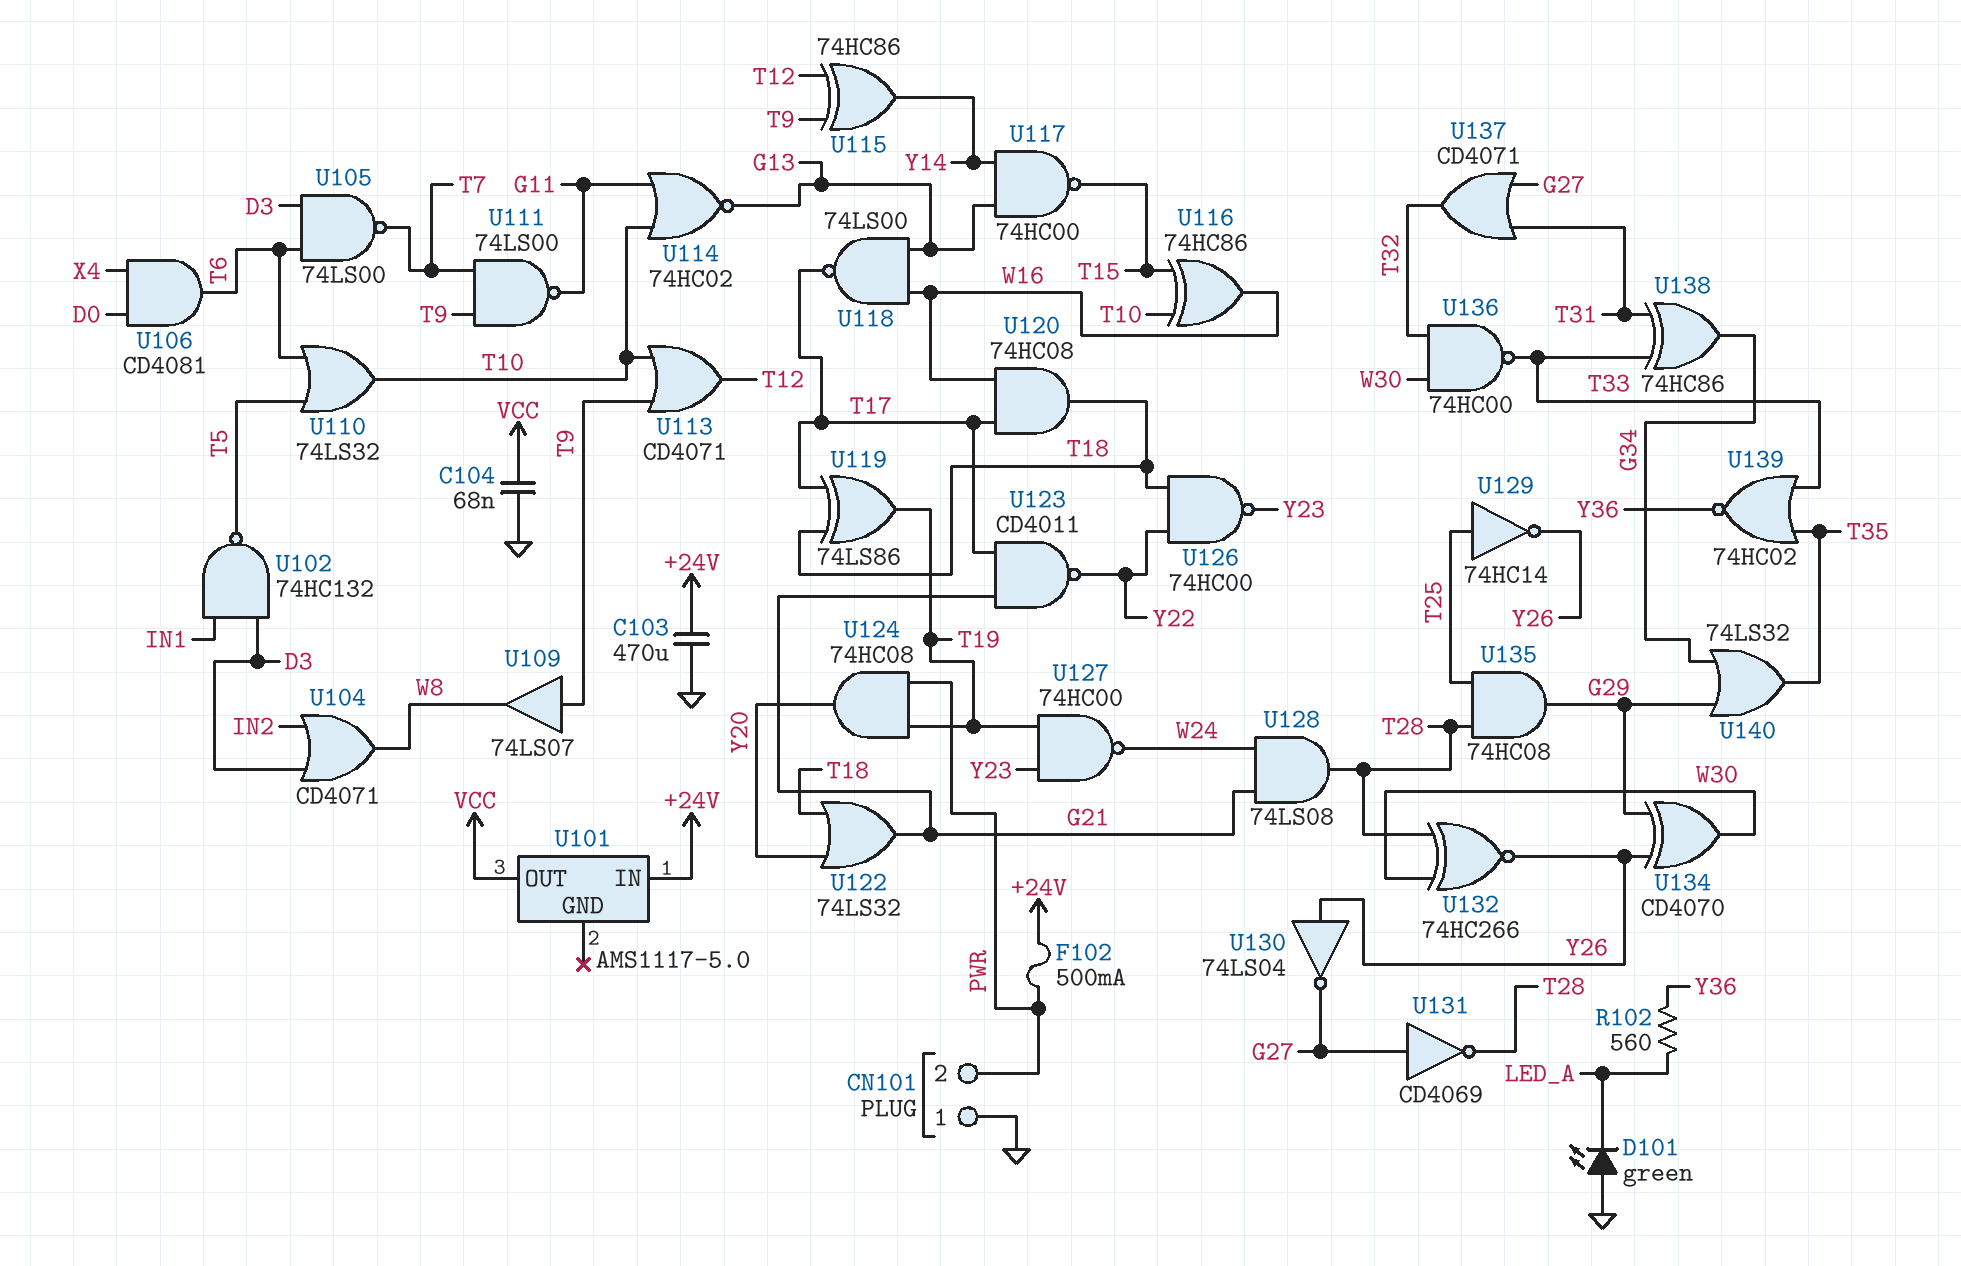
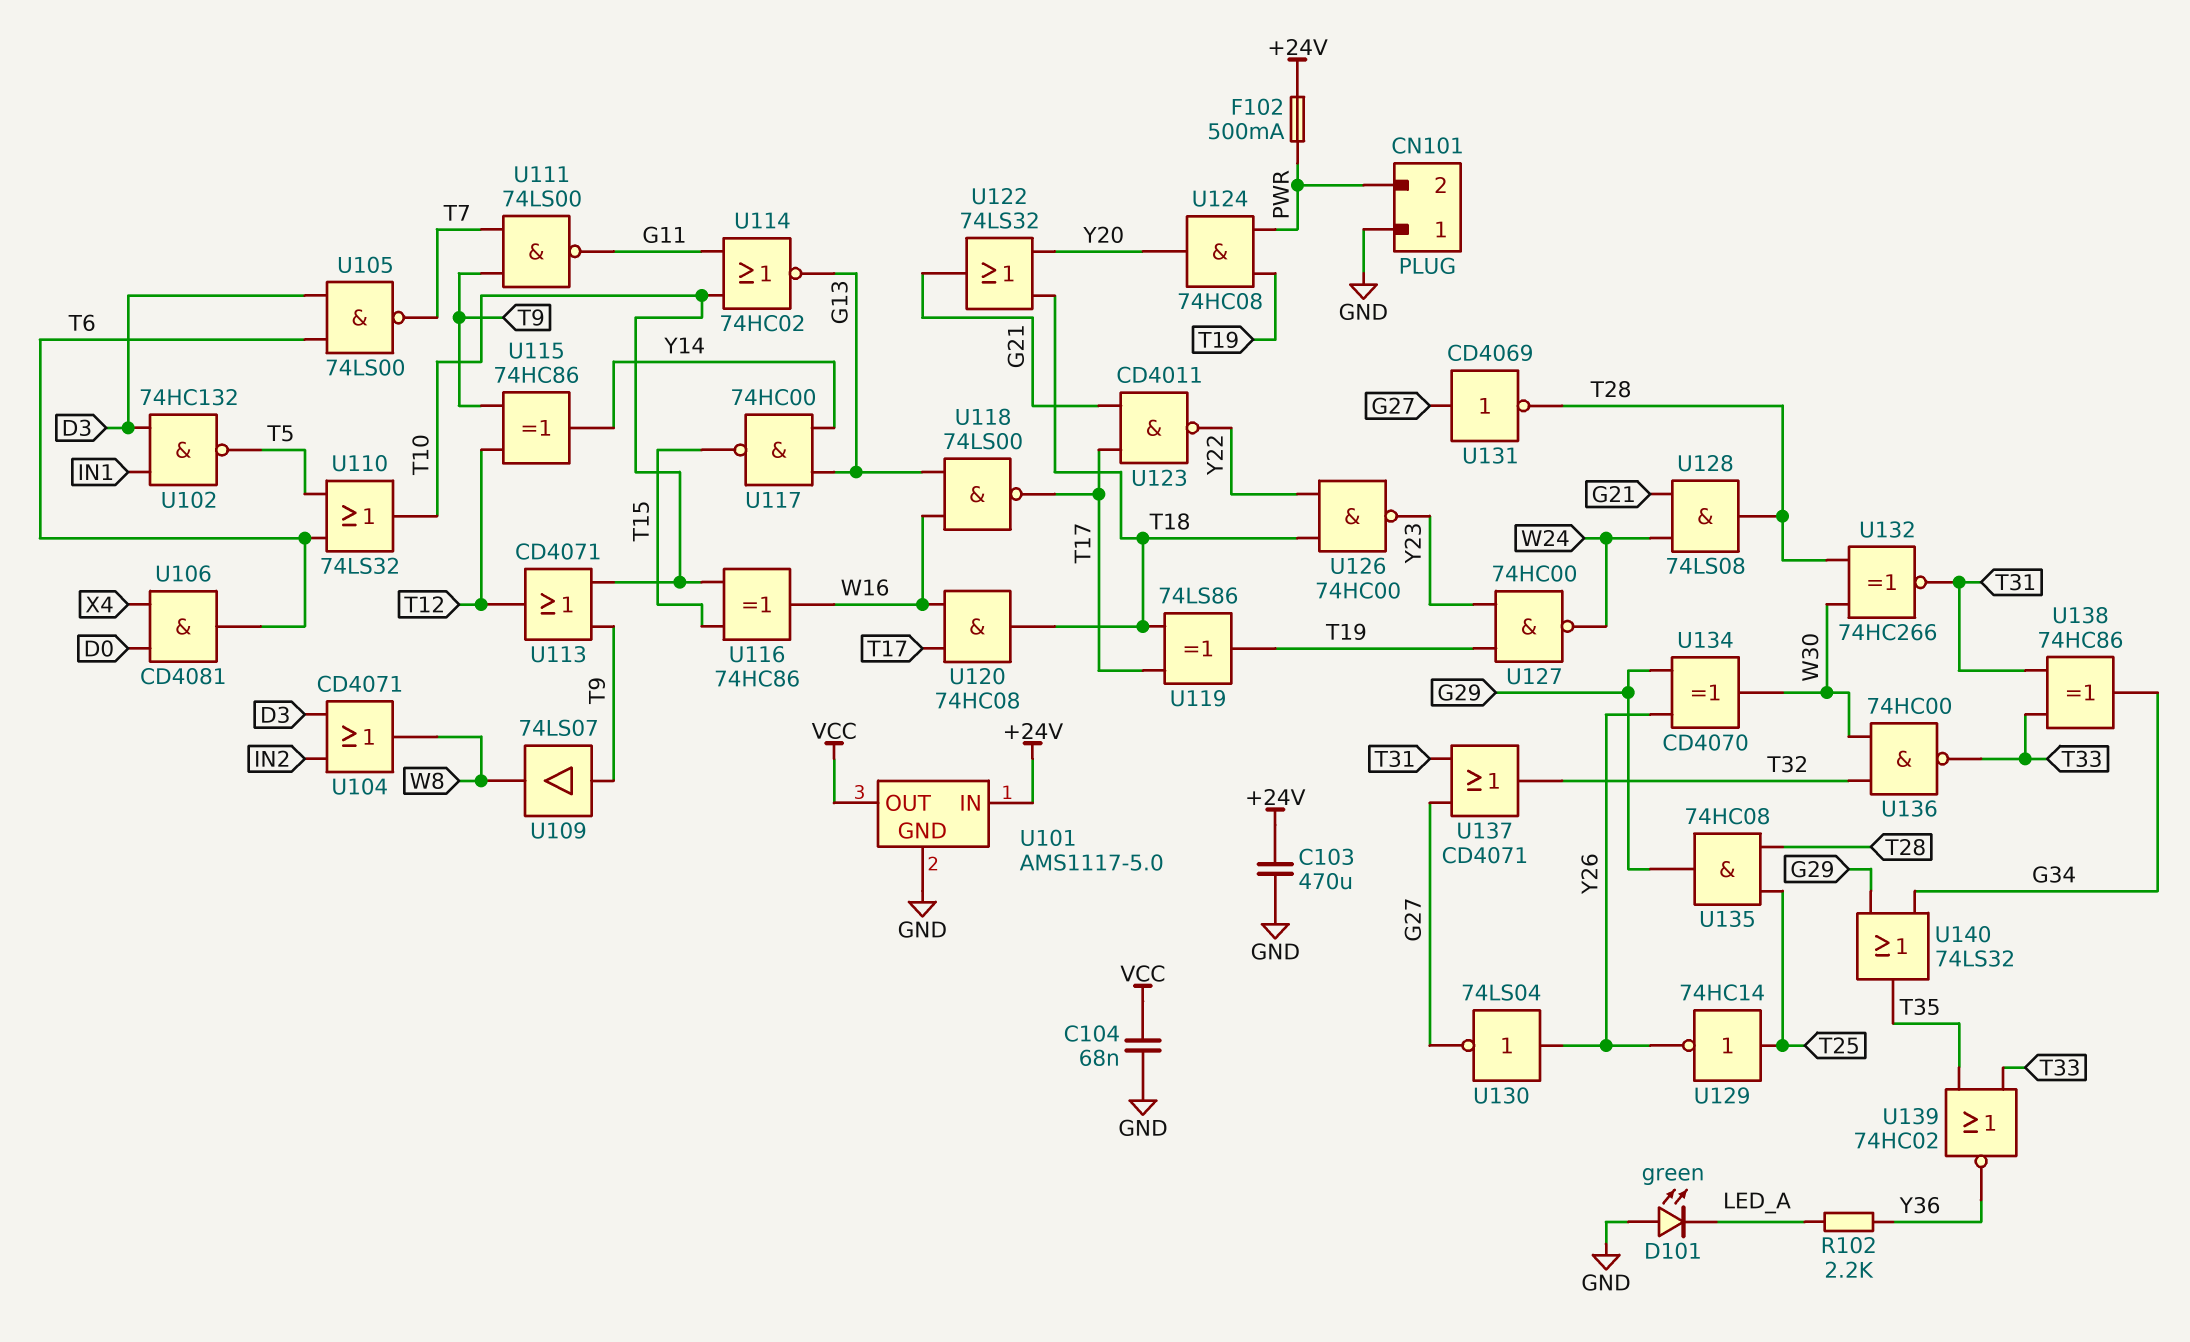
R102: 560 (LED_A, Y36) -> 2.2k (LED_A, Y36)
U101 pin GND: none -> GND
U132: XNOR 74HC266 (in T28, in W30, out Y26) -> XNOR 74HC266 (in T28, in W30, out T31)

